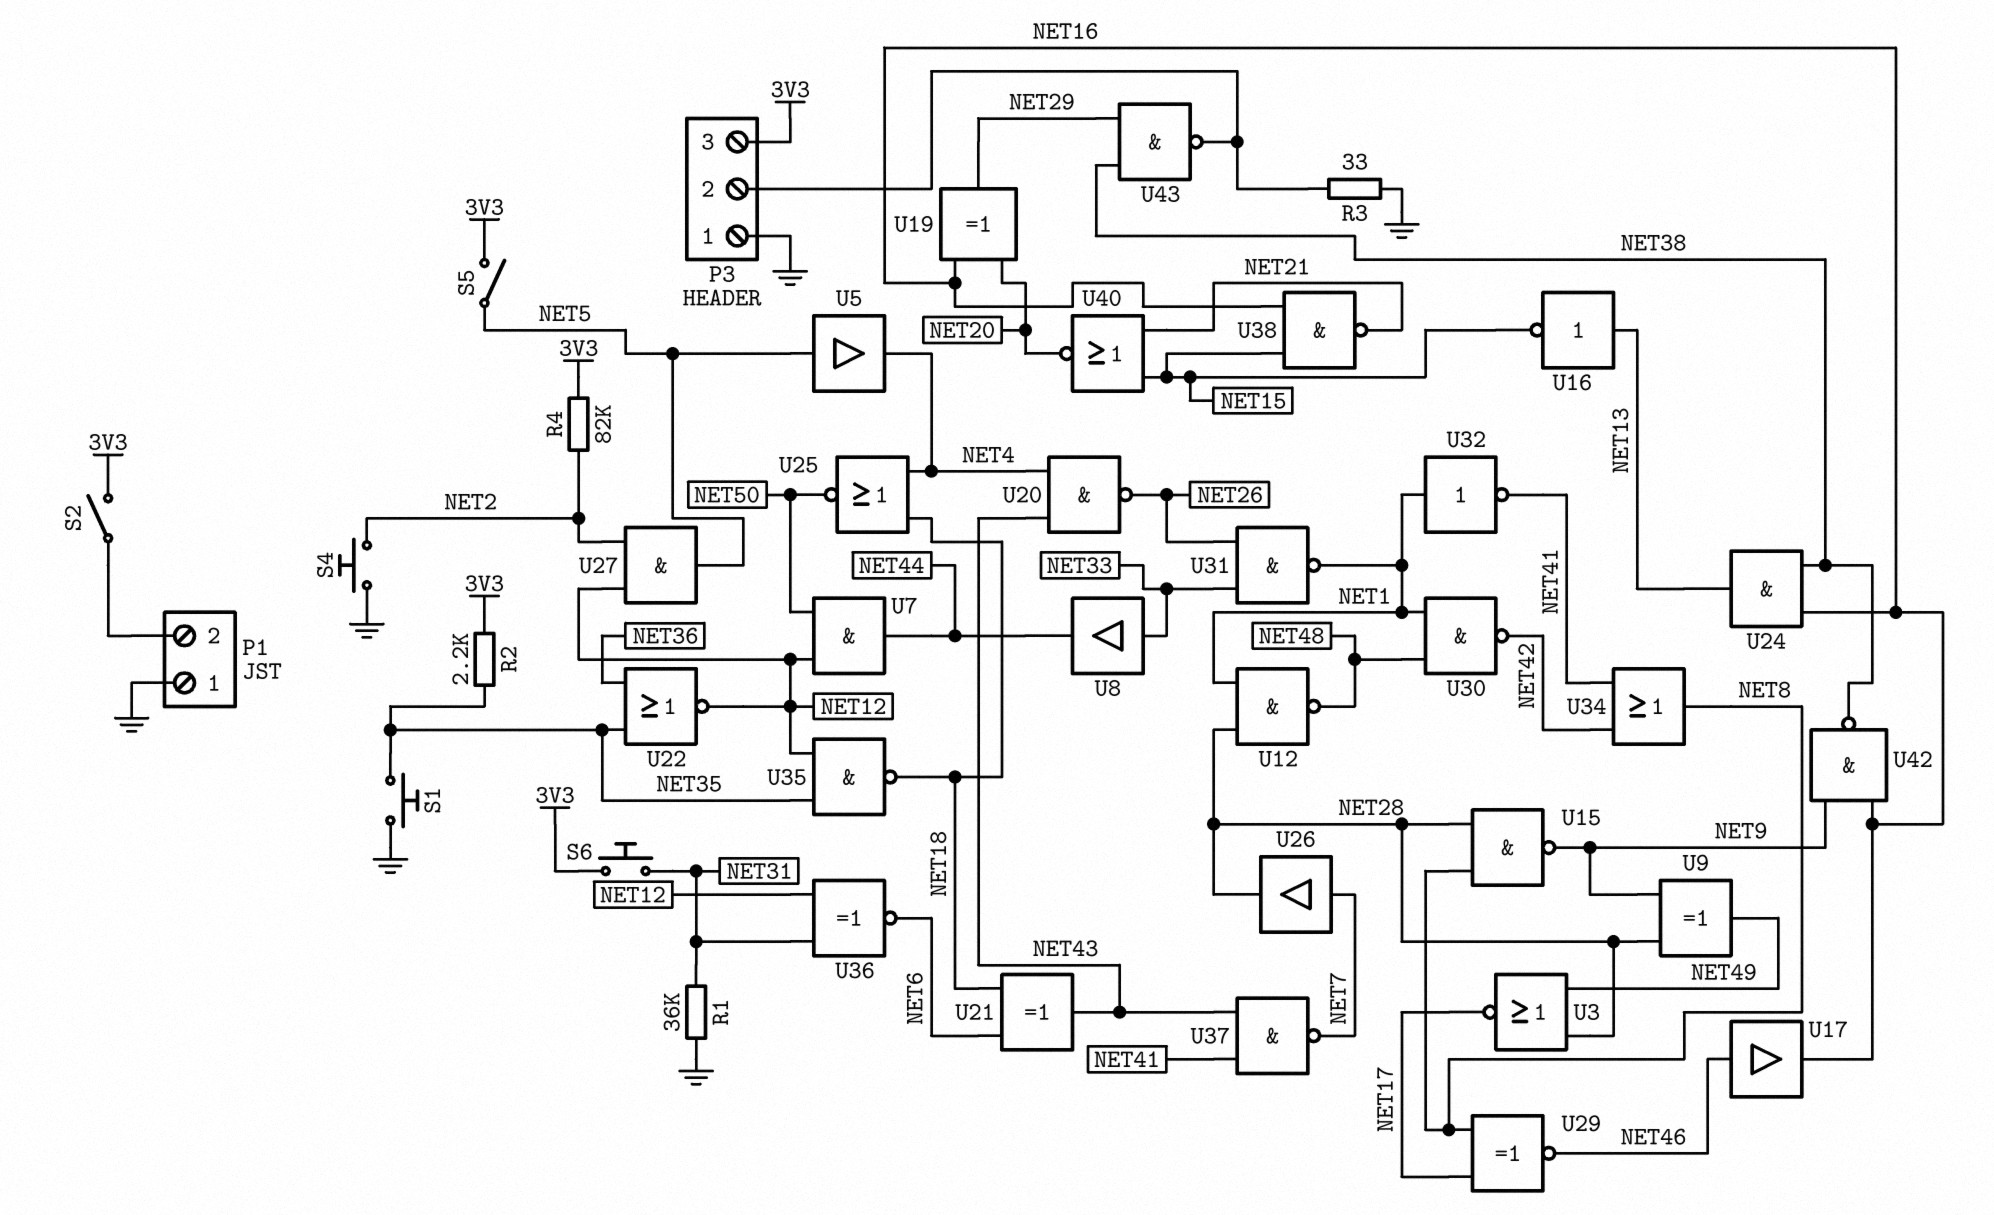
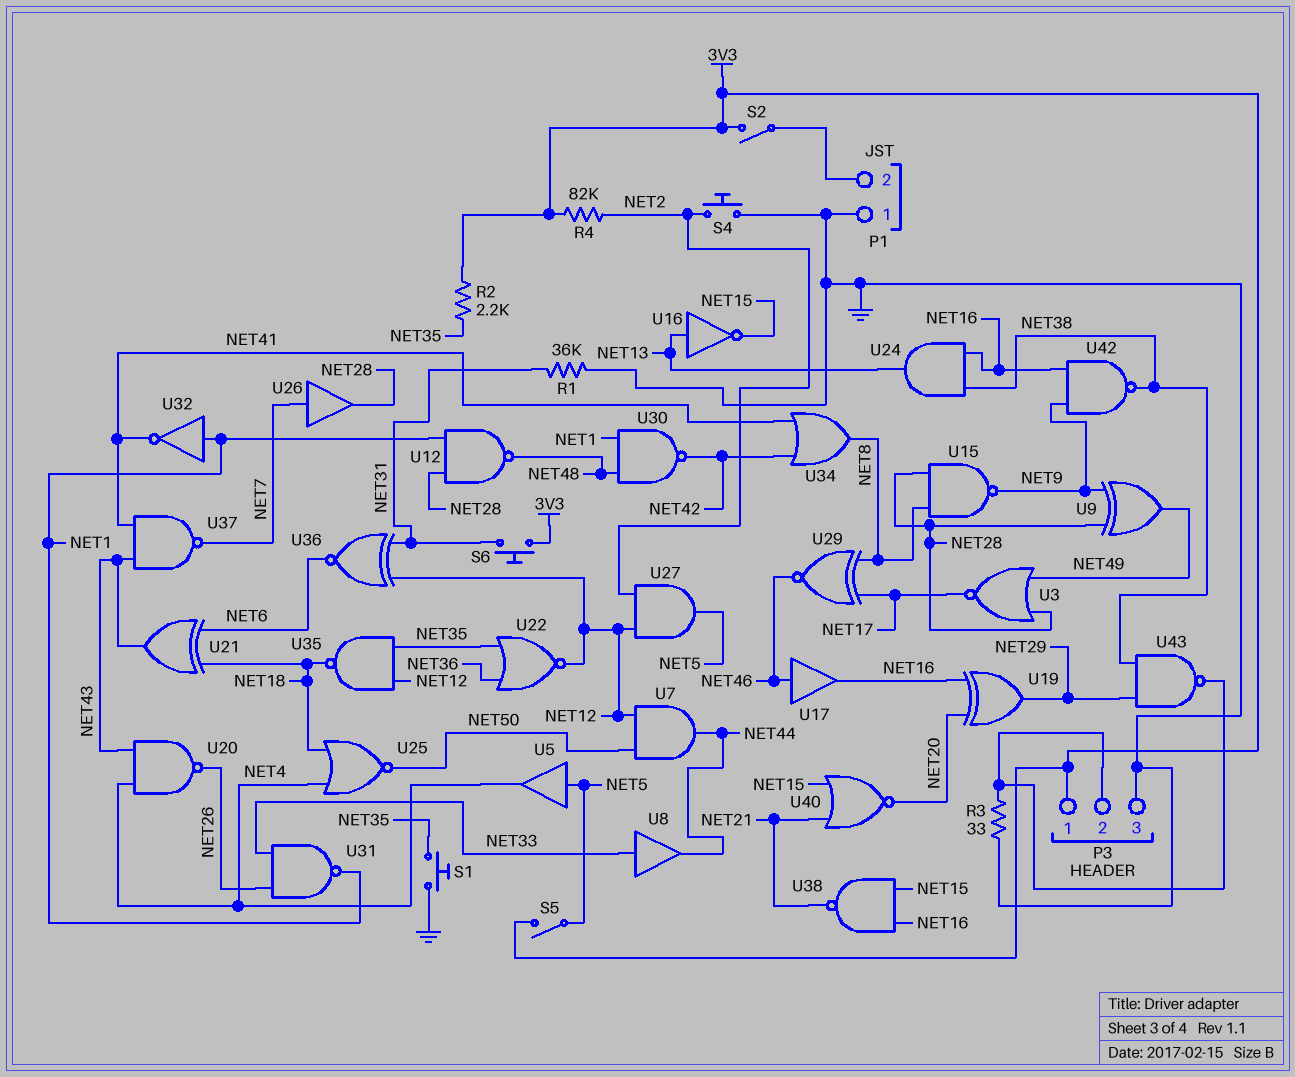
P3 pin 1: GND -> 3V3
P3 pin 3: 3V3 -> GND

